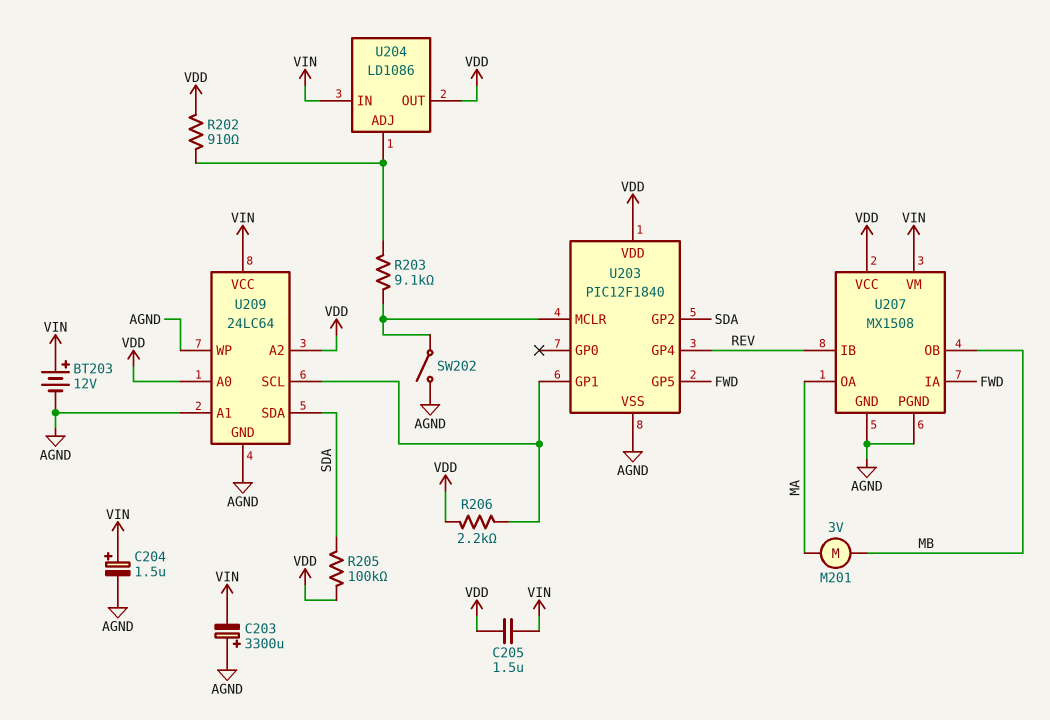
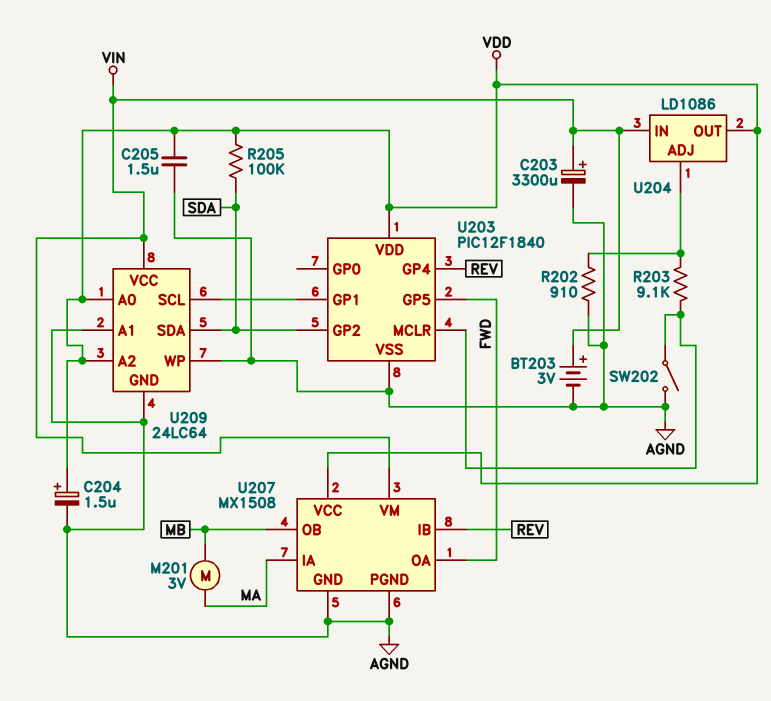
BT203: 12V (plus VIN, minus AGND) -> 3V (plus VIN, minus AGND)
C203: 3300uF (plus AGND, minus VIN) -> 3300uF (plus VIN, minus AGND)
C204: 1.5uF (plus VIN, minus AGND) -> 1.5uF (plus VDD, minus AGND)
C205: 1.5uF (VDD, VIN) -> 1.5uF (AGND, VDD)
R202: 910 (U204/ADJ, VDD) -> 910 (AGND, U204/ADJ)
R206: 2.2k (U203/GP1, VDD) -> none
U207 pin IA: FWD -> MA
U207 pin OA: MA -> FWD

